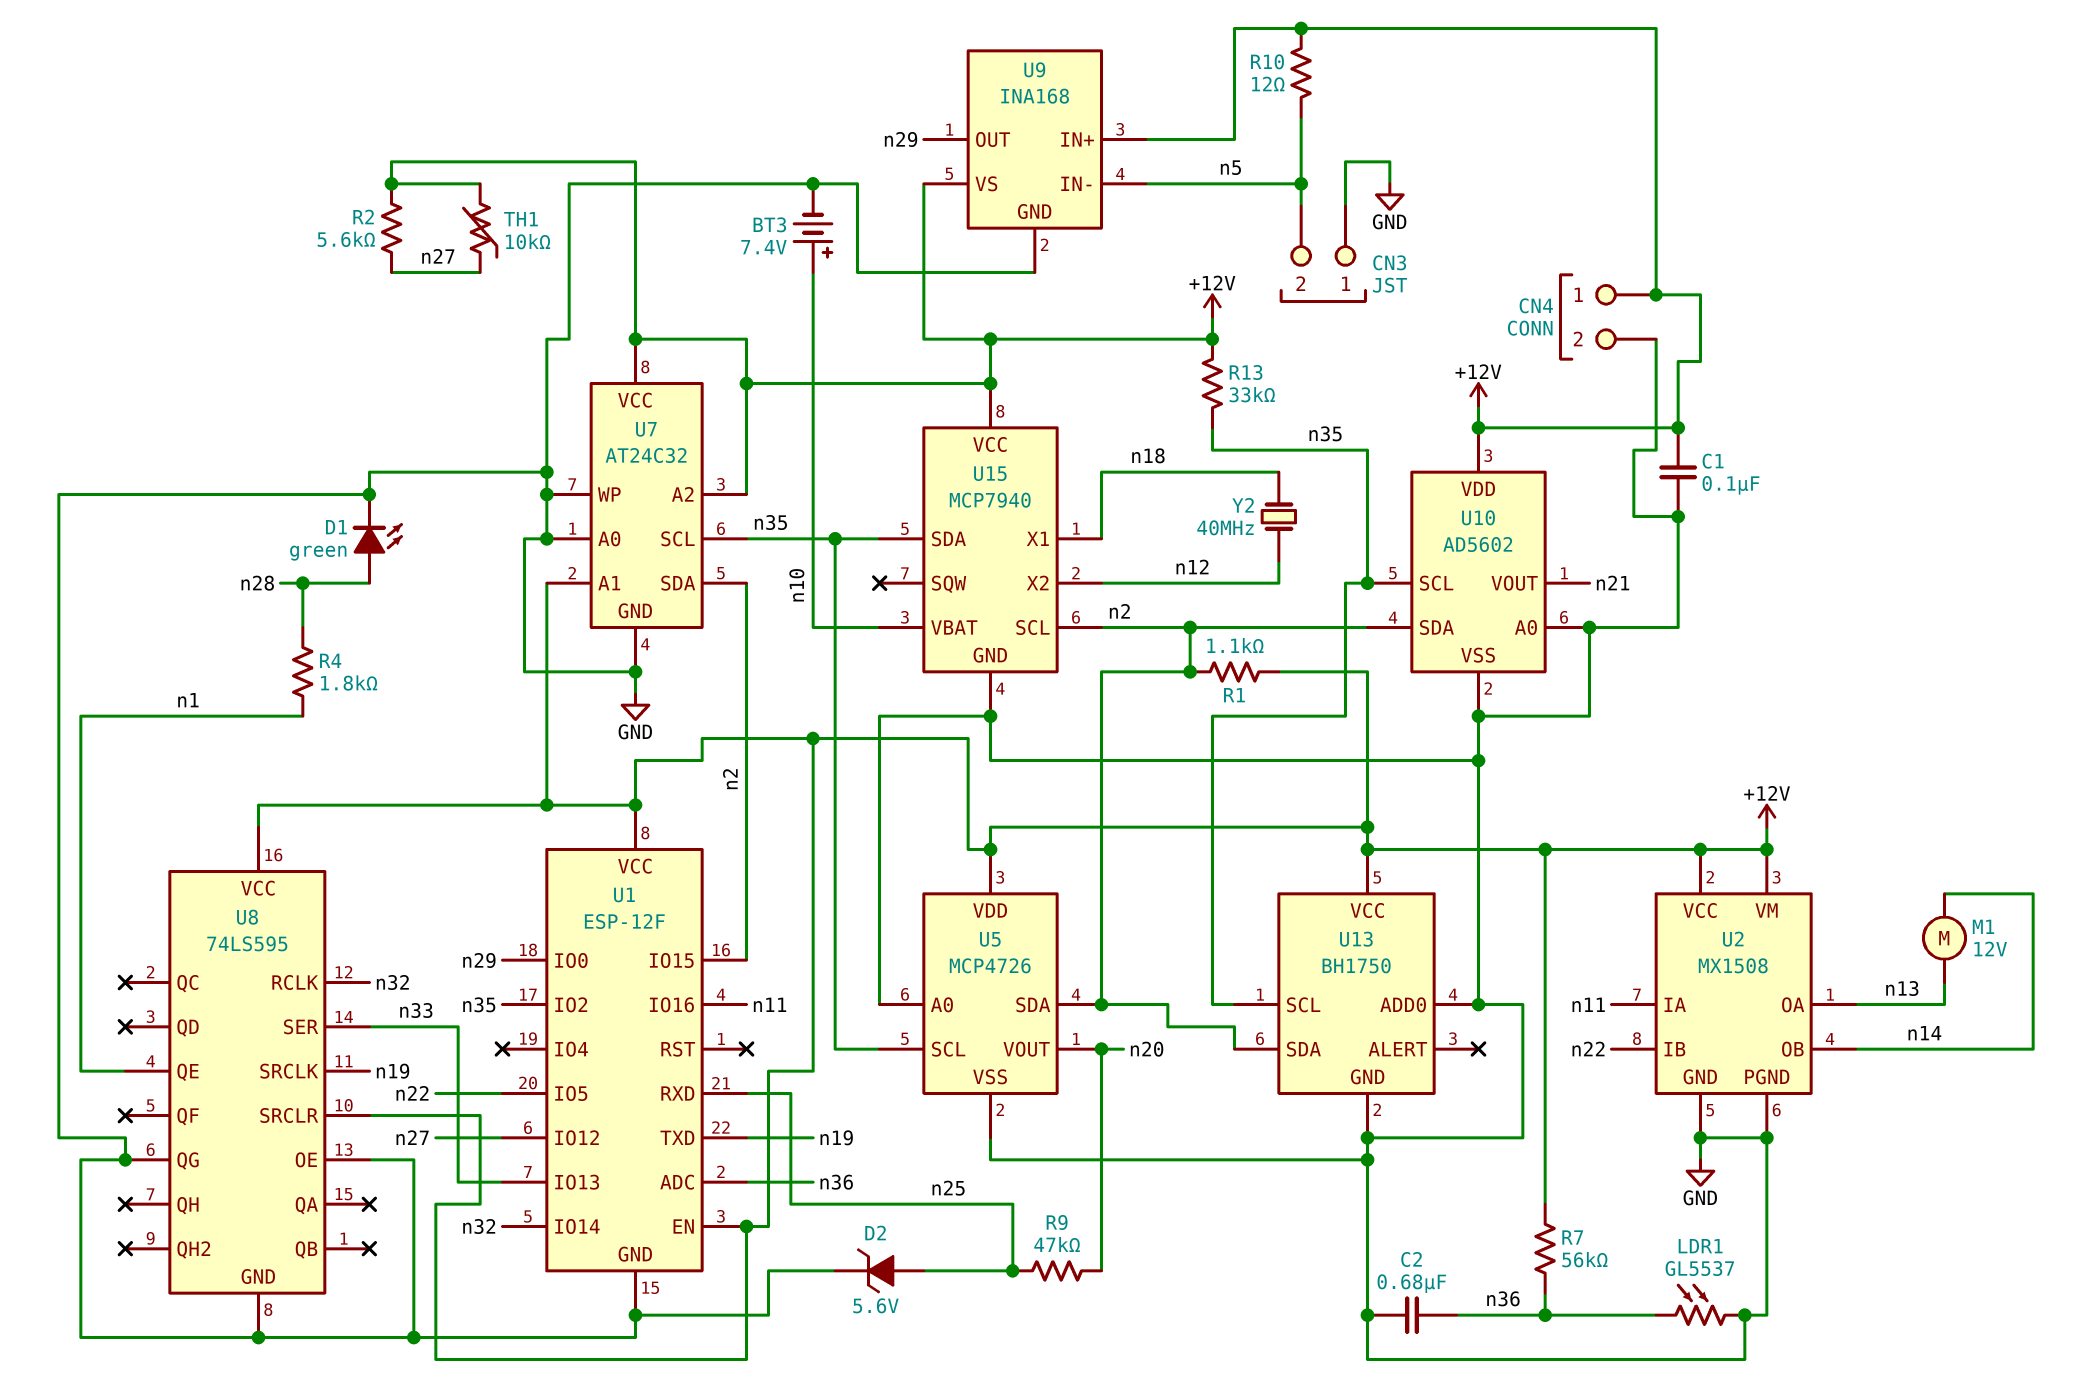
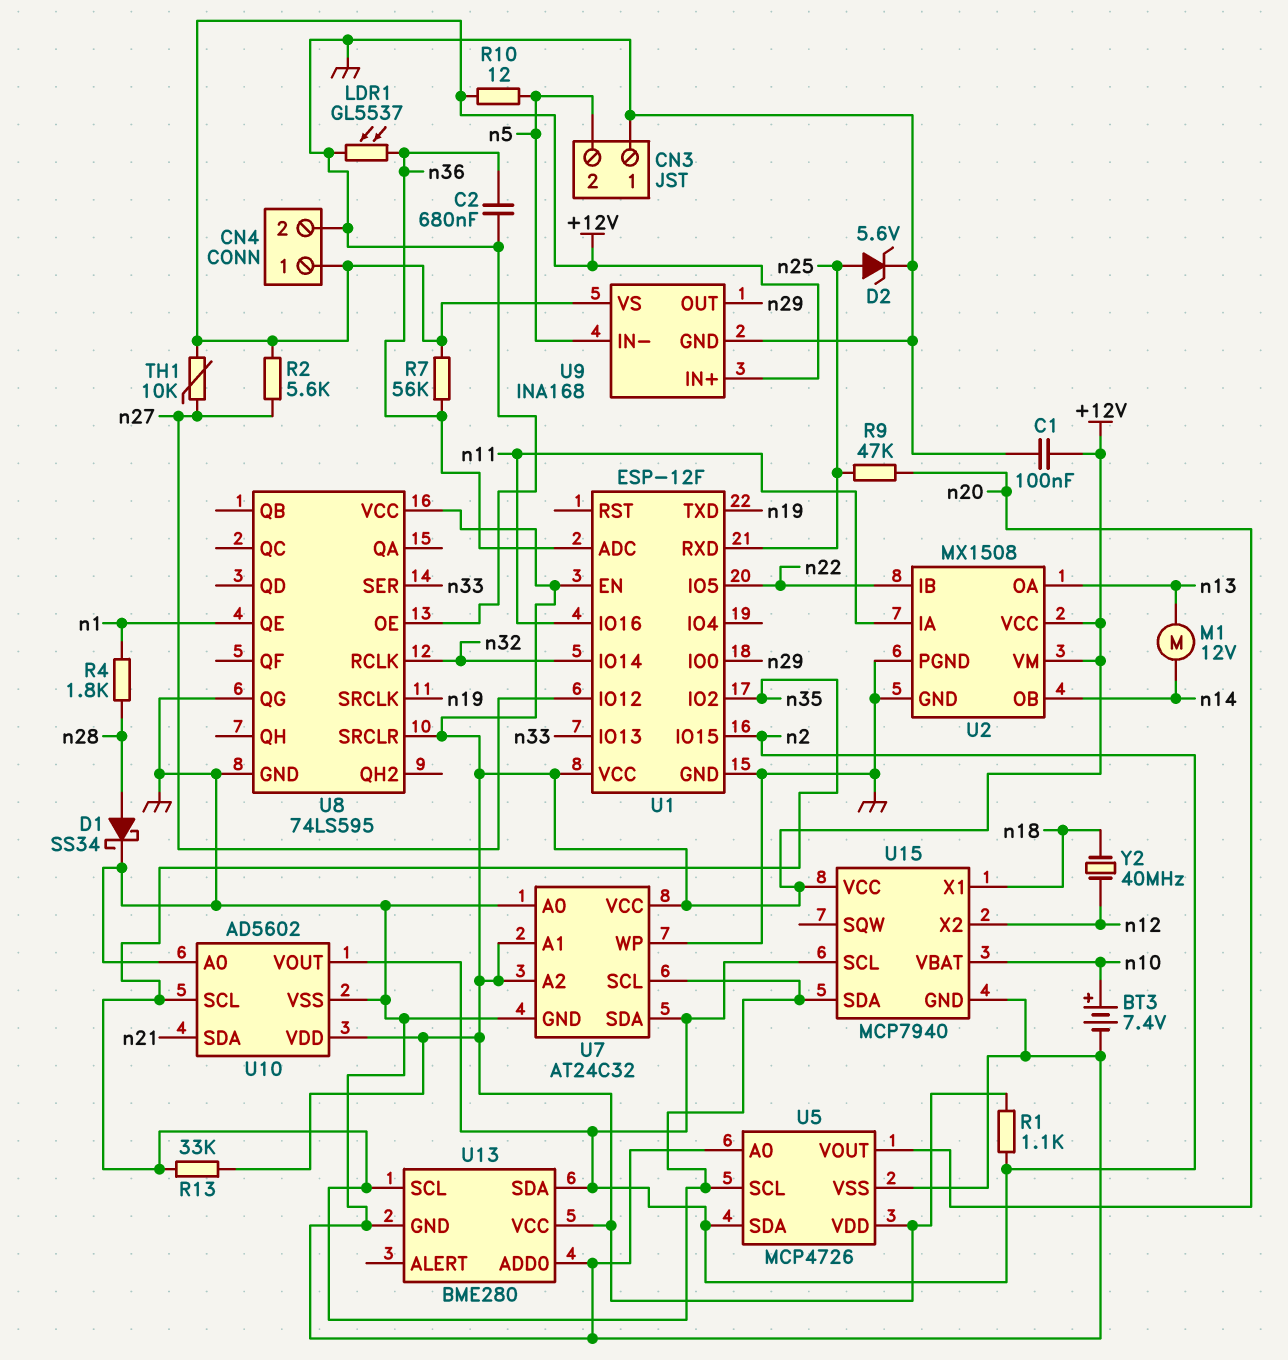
D1: LED green (A n28, K GND) -> schottky SS34 (A n28, K GND)
U10 pin SDA: n2 -> n21
U10 pin VOUT: n21 -> n2
U13: BH1750 -> BME280

